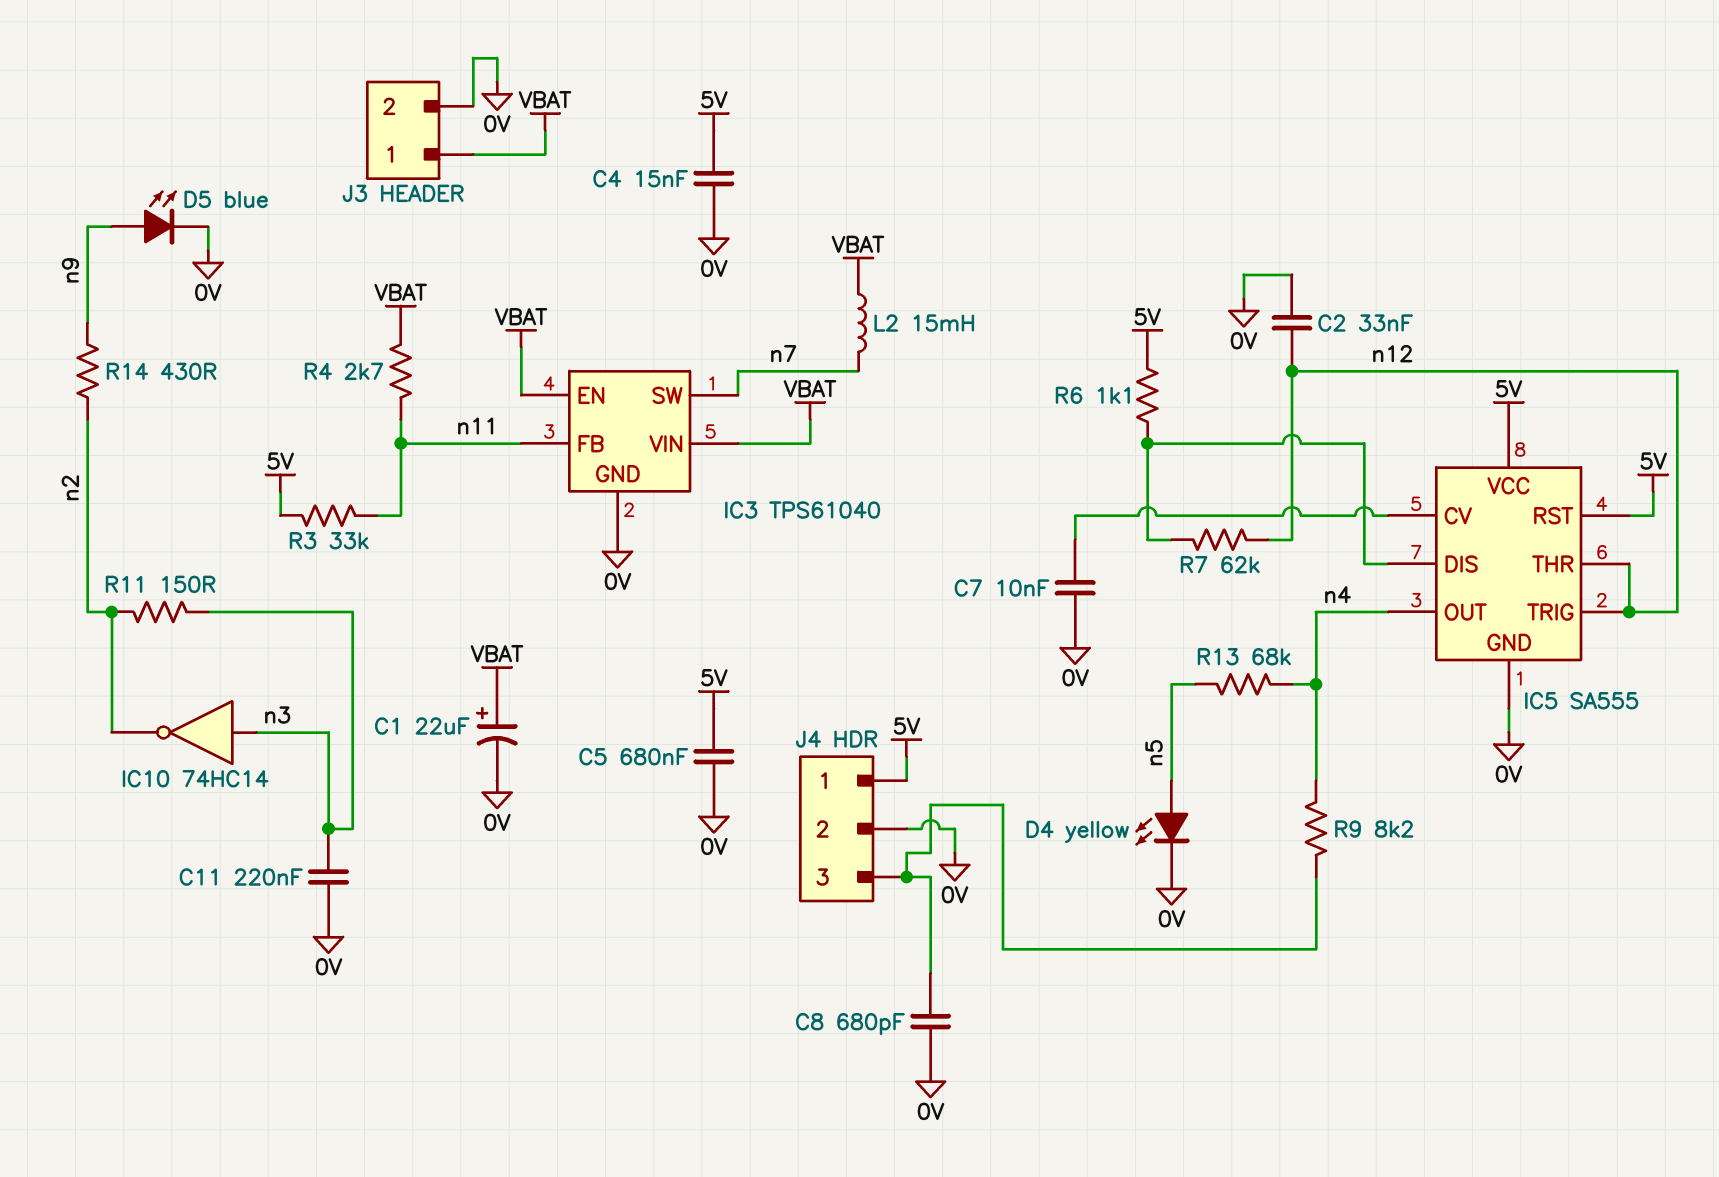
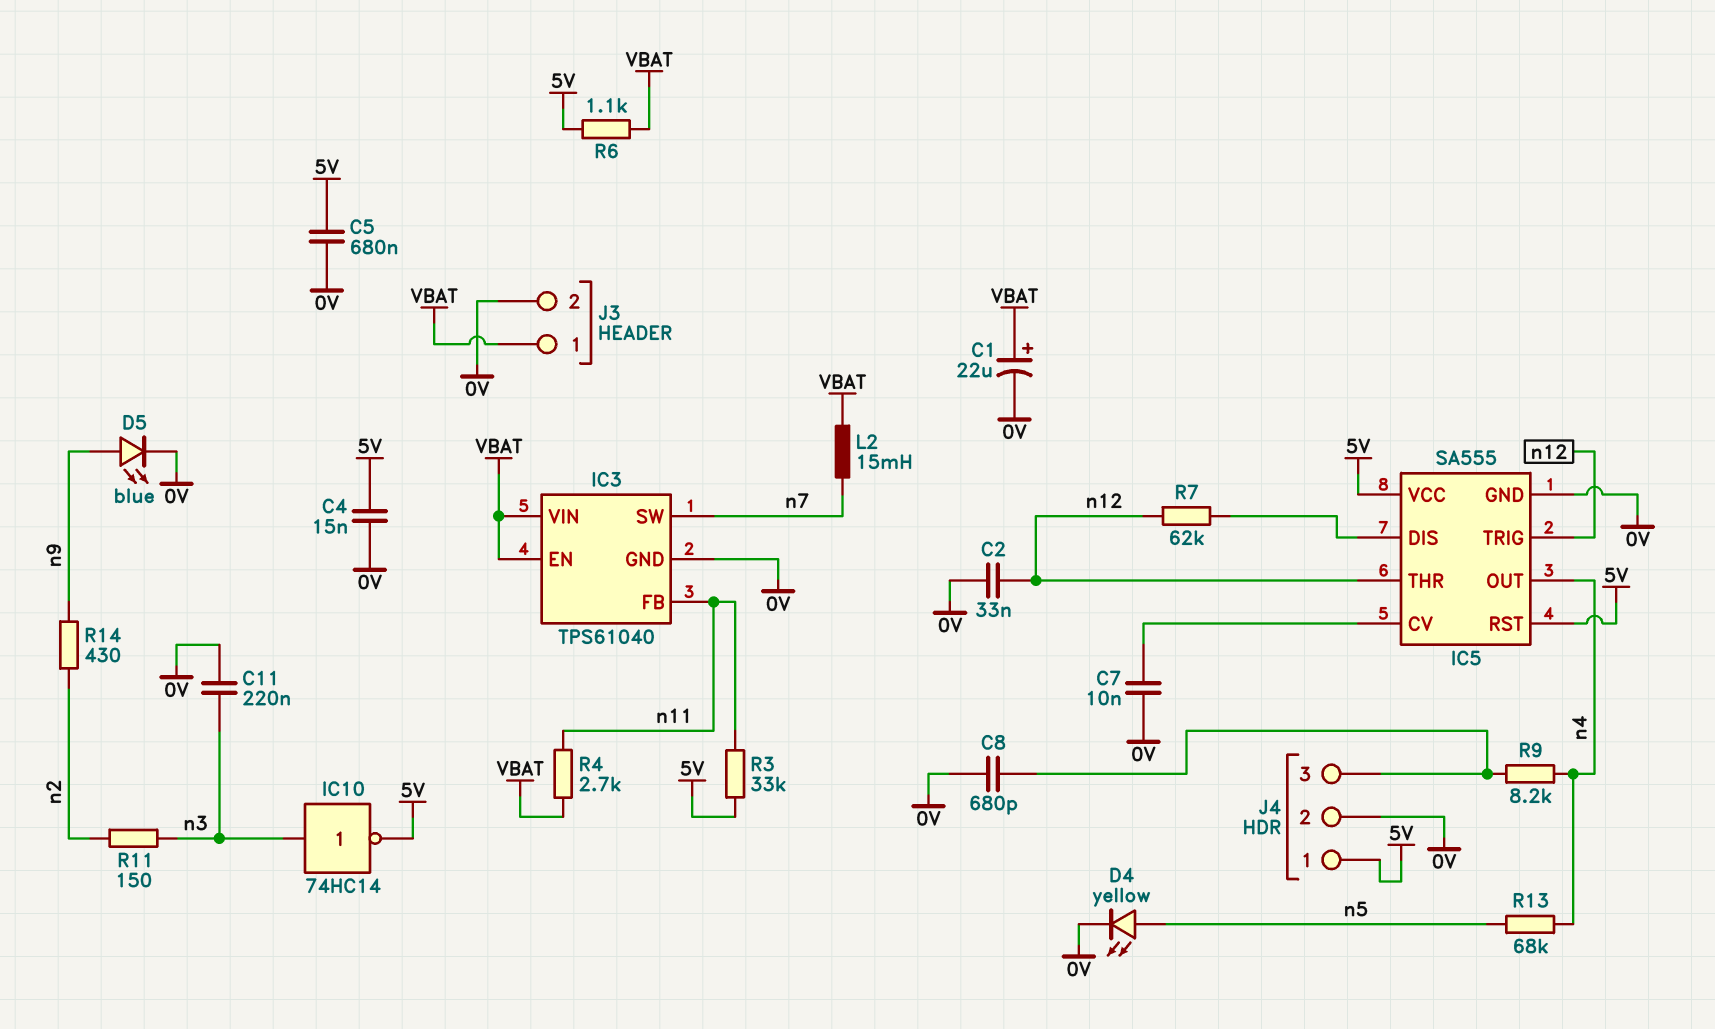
IC10: NOT 74HC14 (in n3, out n2) -> NOT 74HC14 (in n3, out 5V)
R6: 1.1k (5V, IC5/DIS) -> 1.1k (5V, VBAT)

